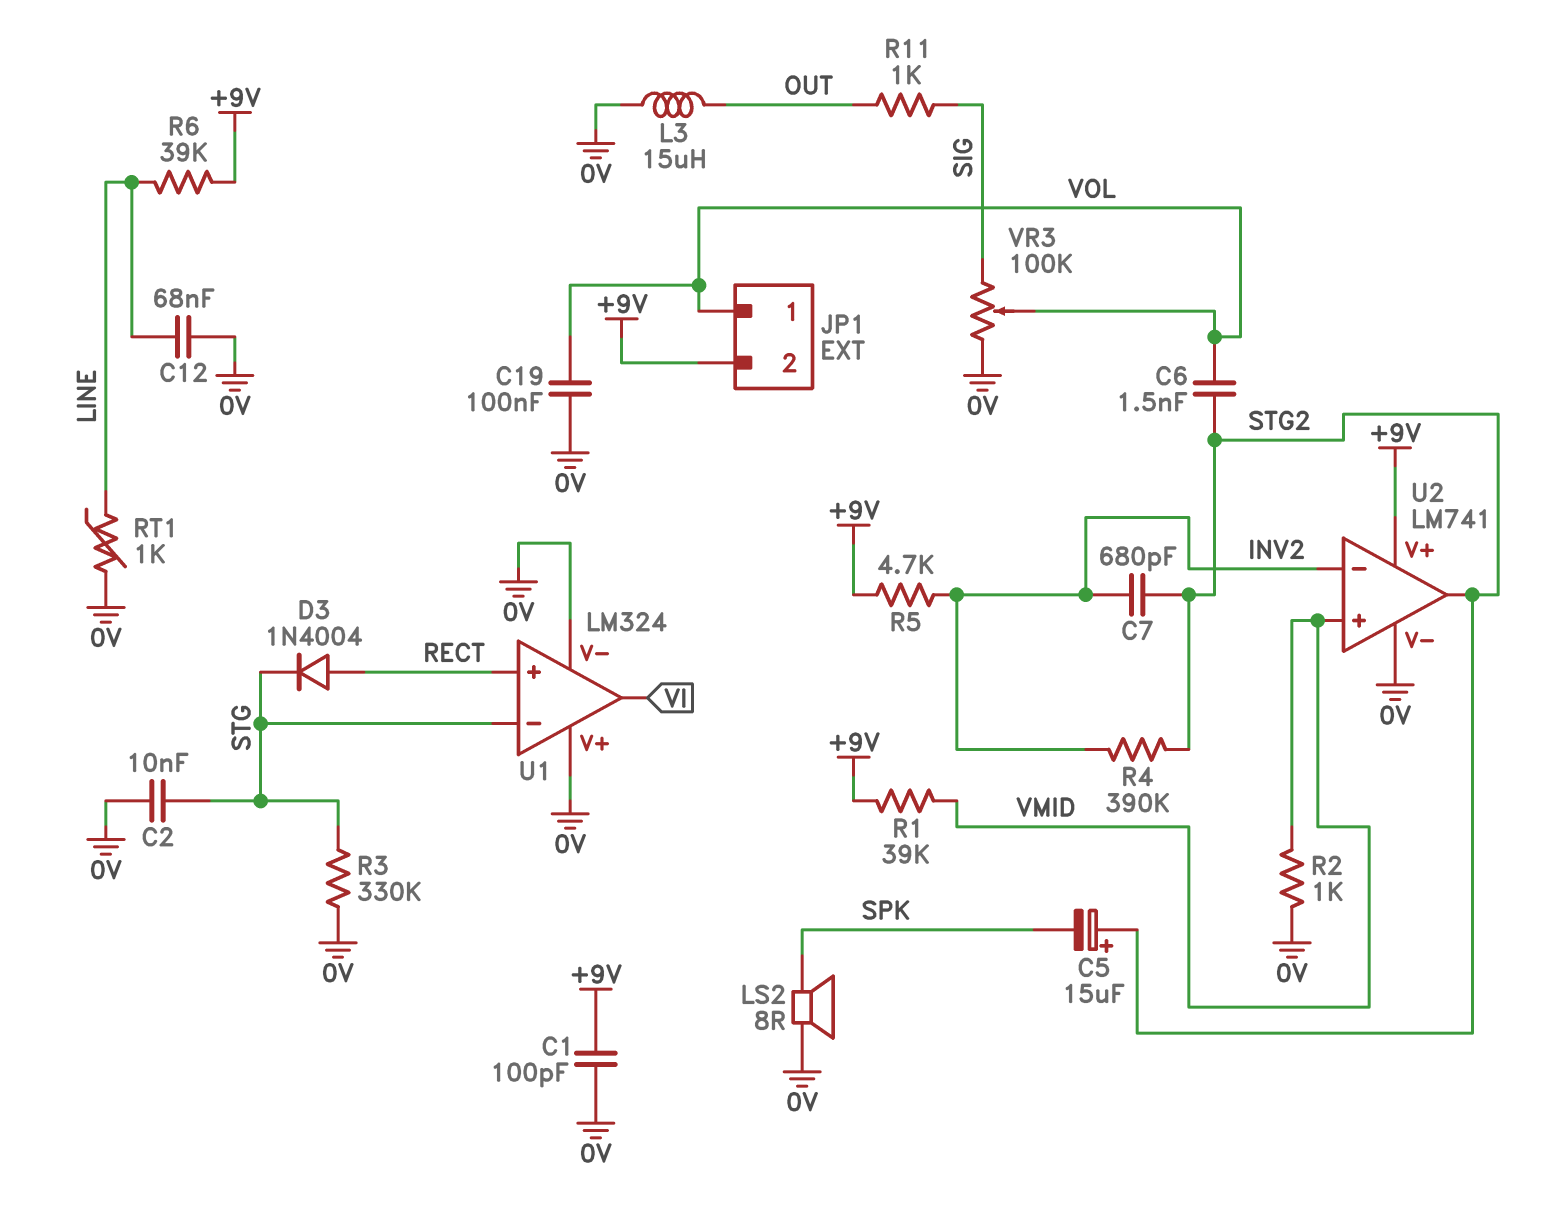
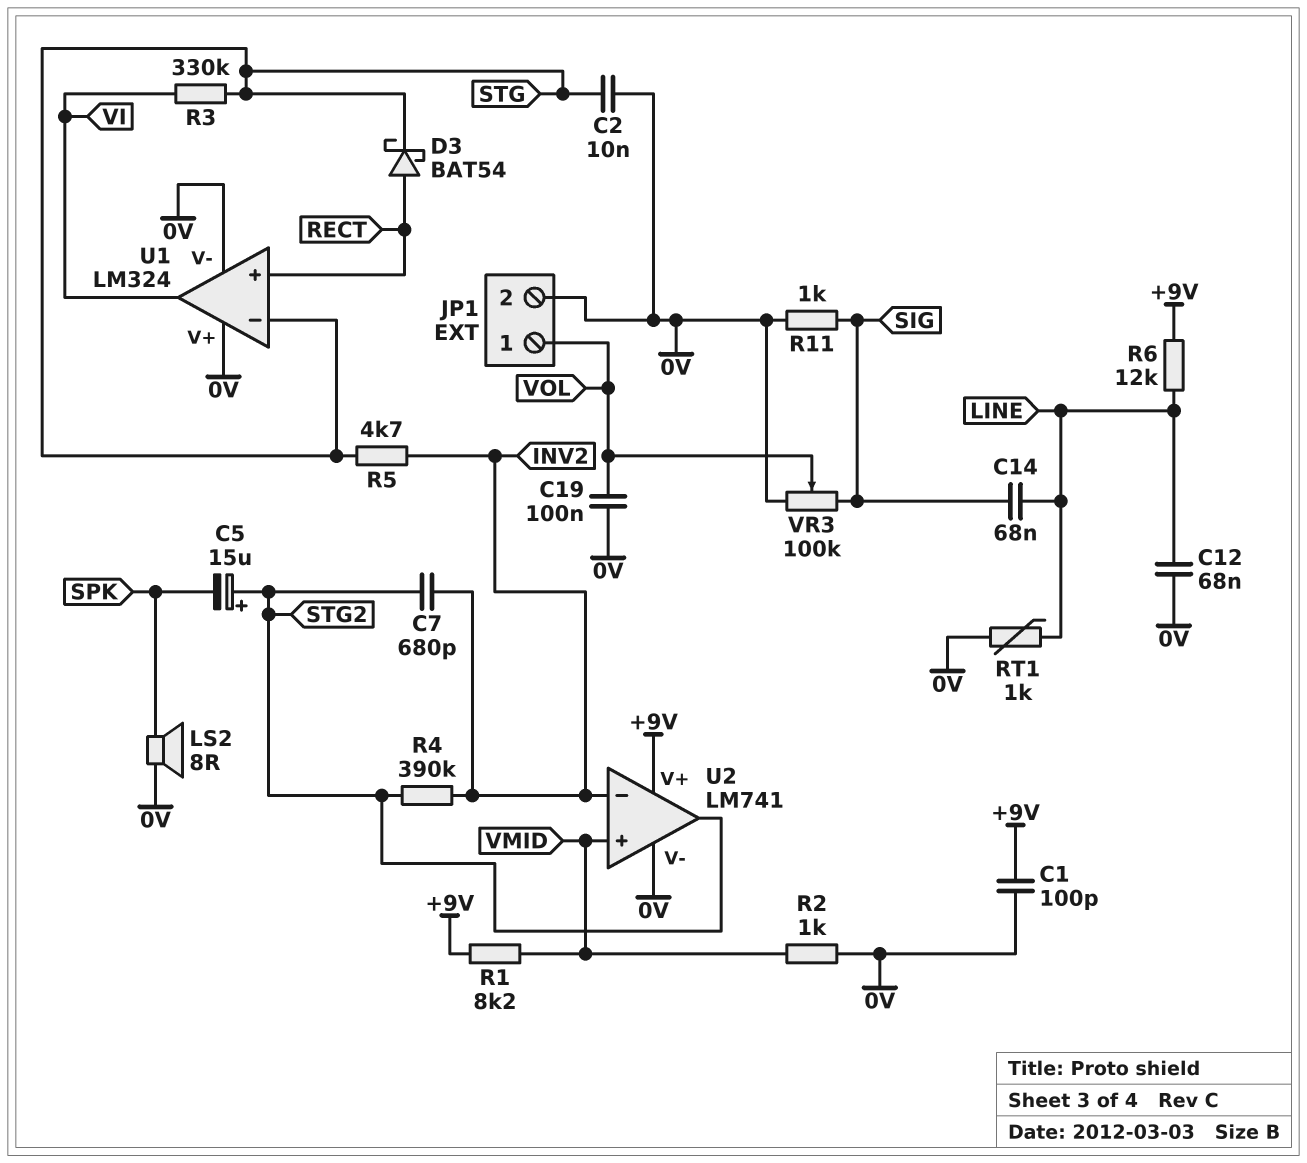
C6: 1.5nF (STG2, VOL) -> none
C14: none -> 68nF (LINE, SIG)
D3: diode 1N4004 (A RECT, K STG) -> schottky BAT54 (A RECT, K STG)
JP1 pin 2: +9V -> 0V
L3: 15uH (0V, OUT) -> none
R1: 39k (+9V, VMID) -> 8.2k (+9V, VMID)
R3: 330k (0V, STG) -> 330k (STG, VI)
R5: 4.7k (+9V, INV2) -> 4.7k (INV2, STG)
R6: 39k (+9V, LINE) -> 12k (+9V, LINE)
R11: 1k (OUT, SIG) -> 1k (0V, SIG)

